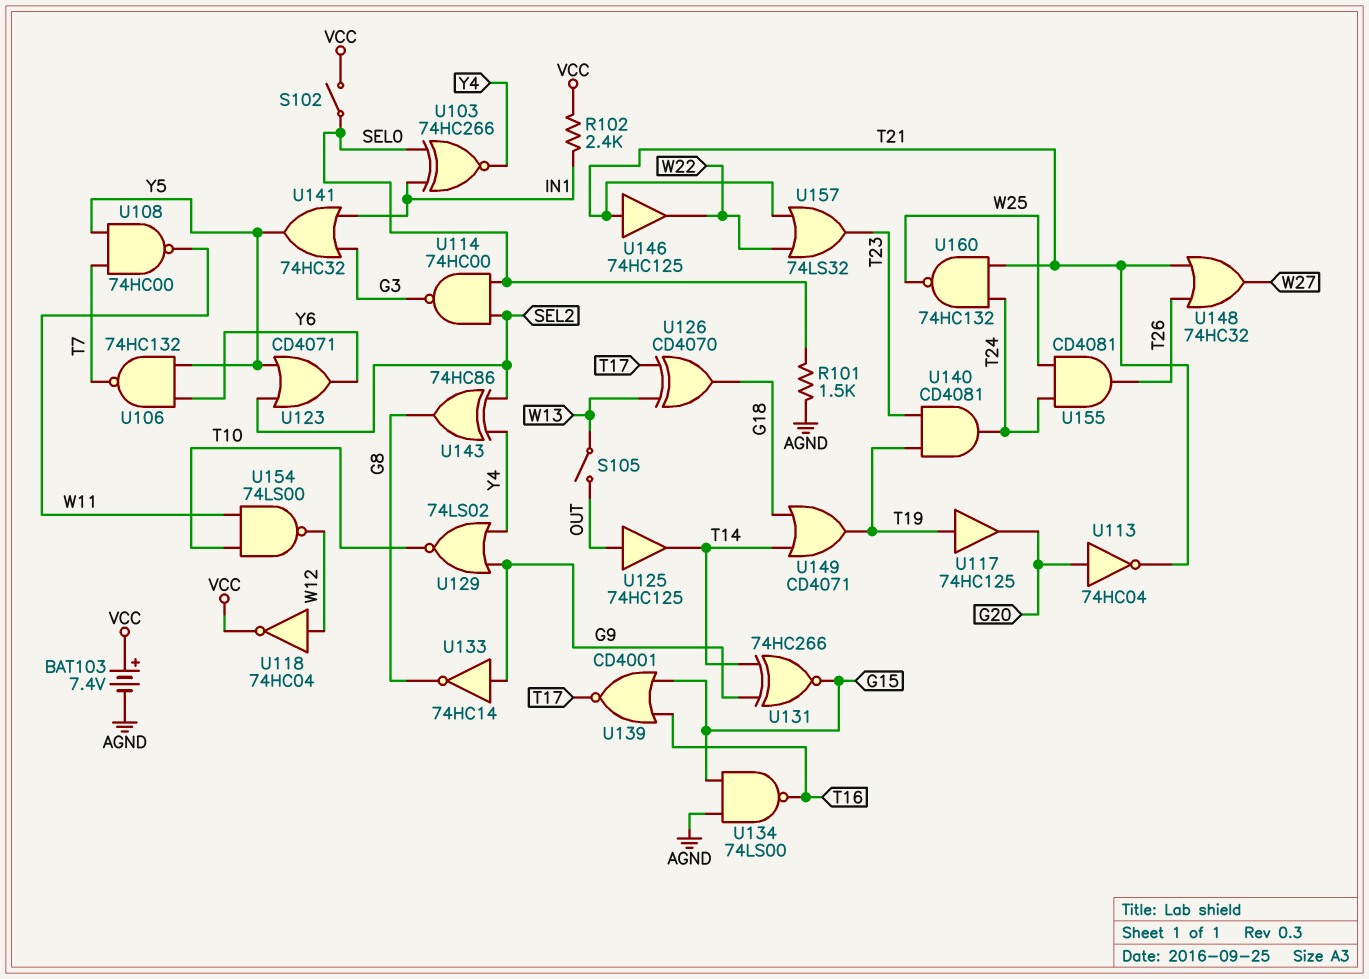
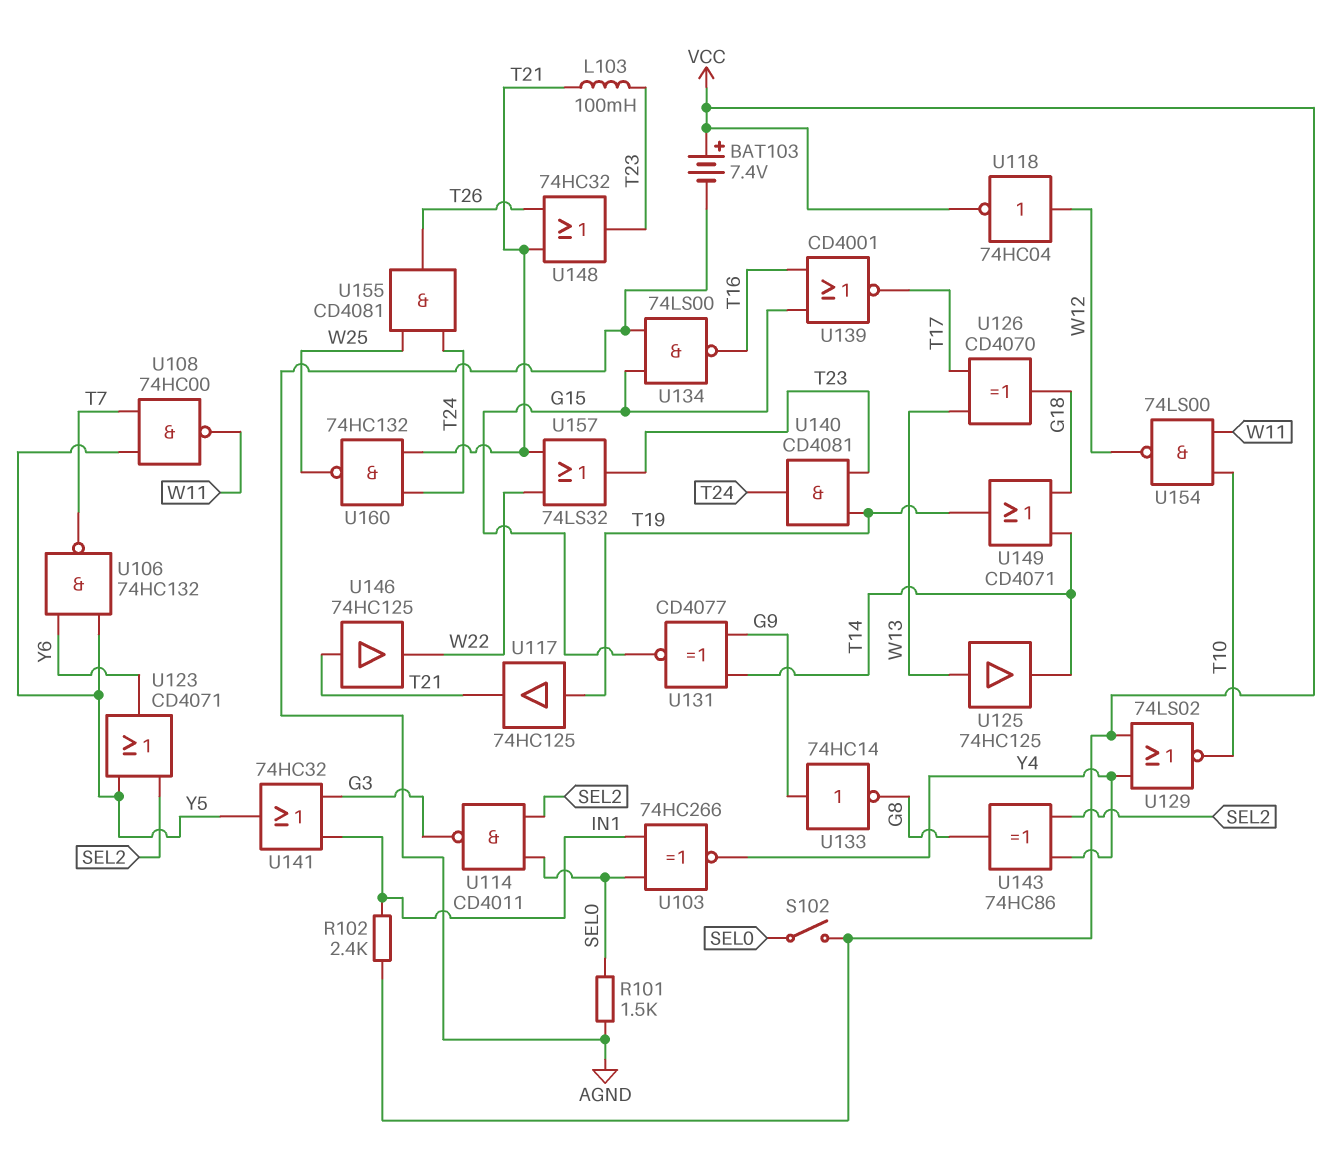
L103: none -> 100mH (T21, T23)
S105: switch (OUT, W13) -> none
U113: NOT 74HC04 (in G20, out T21) -> none
U114: NAND 74HC00 (in SEL0, in SEL2, out G3) -> NAND CD4011 (in SEL0, in SEL2, out G3)
U117: buffer 74HC125 (in T19, out G20) -> buffer 74HC125 (in T19, out T21)
U125: buffer 74HC125 (in OUT, out T14) -> buffer 74HC125 (in W13, out T14)
U129: NOR 74LS02 (in G9, in Y4, out T10) -> NOR 74LS02 (in VCC, in Y4, out T10)
U131: XNOR 74HC266 (in G9, in T14, out G15) -> XNOR CD4077 (in G9, in T14, out G15)
U148: OR 74HC32 (in T21, in T26, out W27) -> OR 74HC32 (in T21, in T26, out T23)

